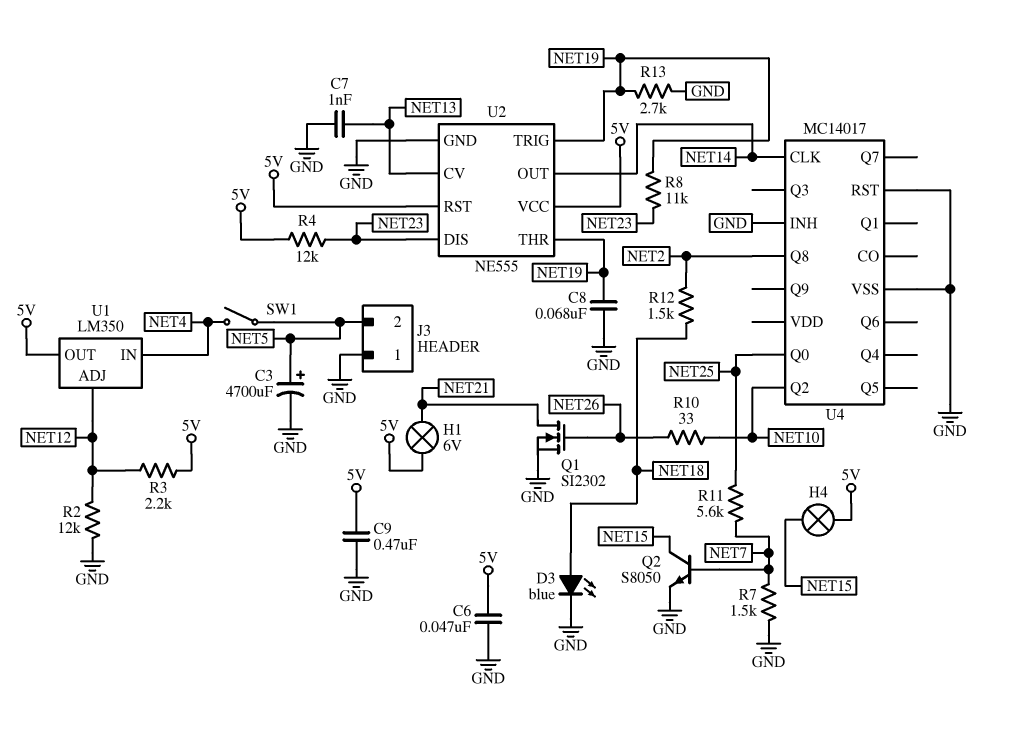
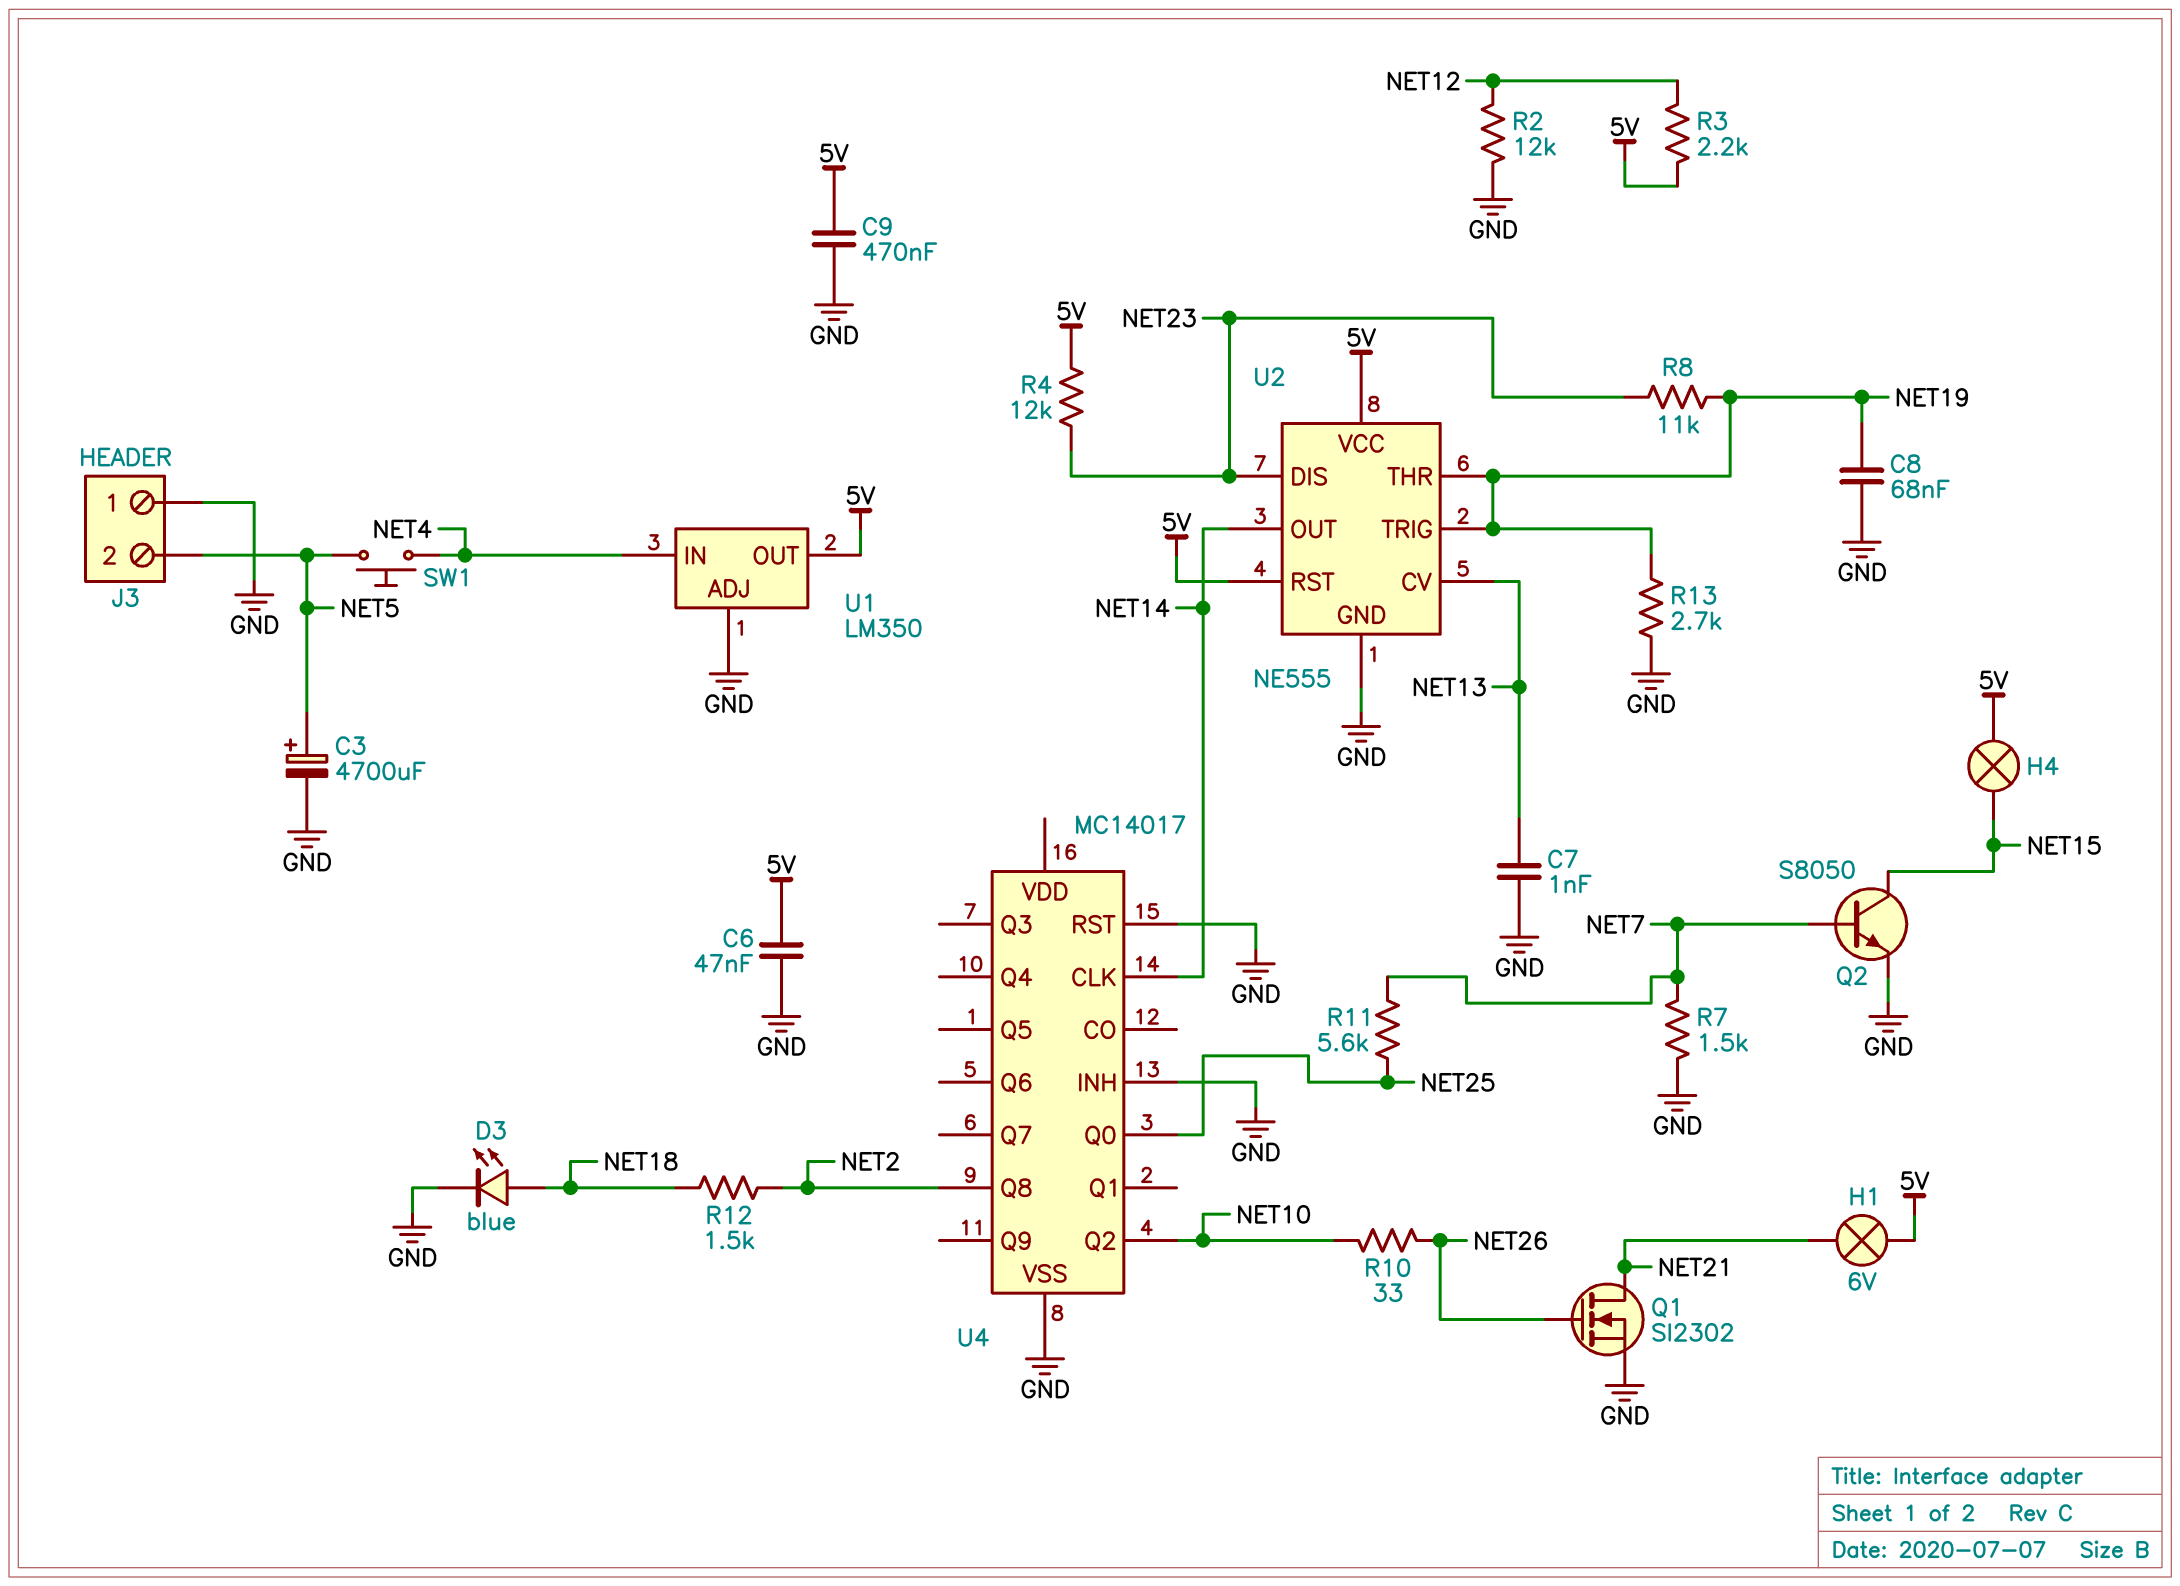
SW1: switch (NET4, NET5) -> button (NET4, NET5)
U1 pin ADJ: NET12 -> GND

